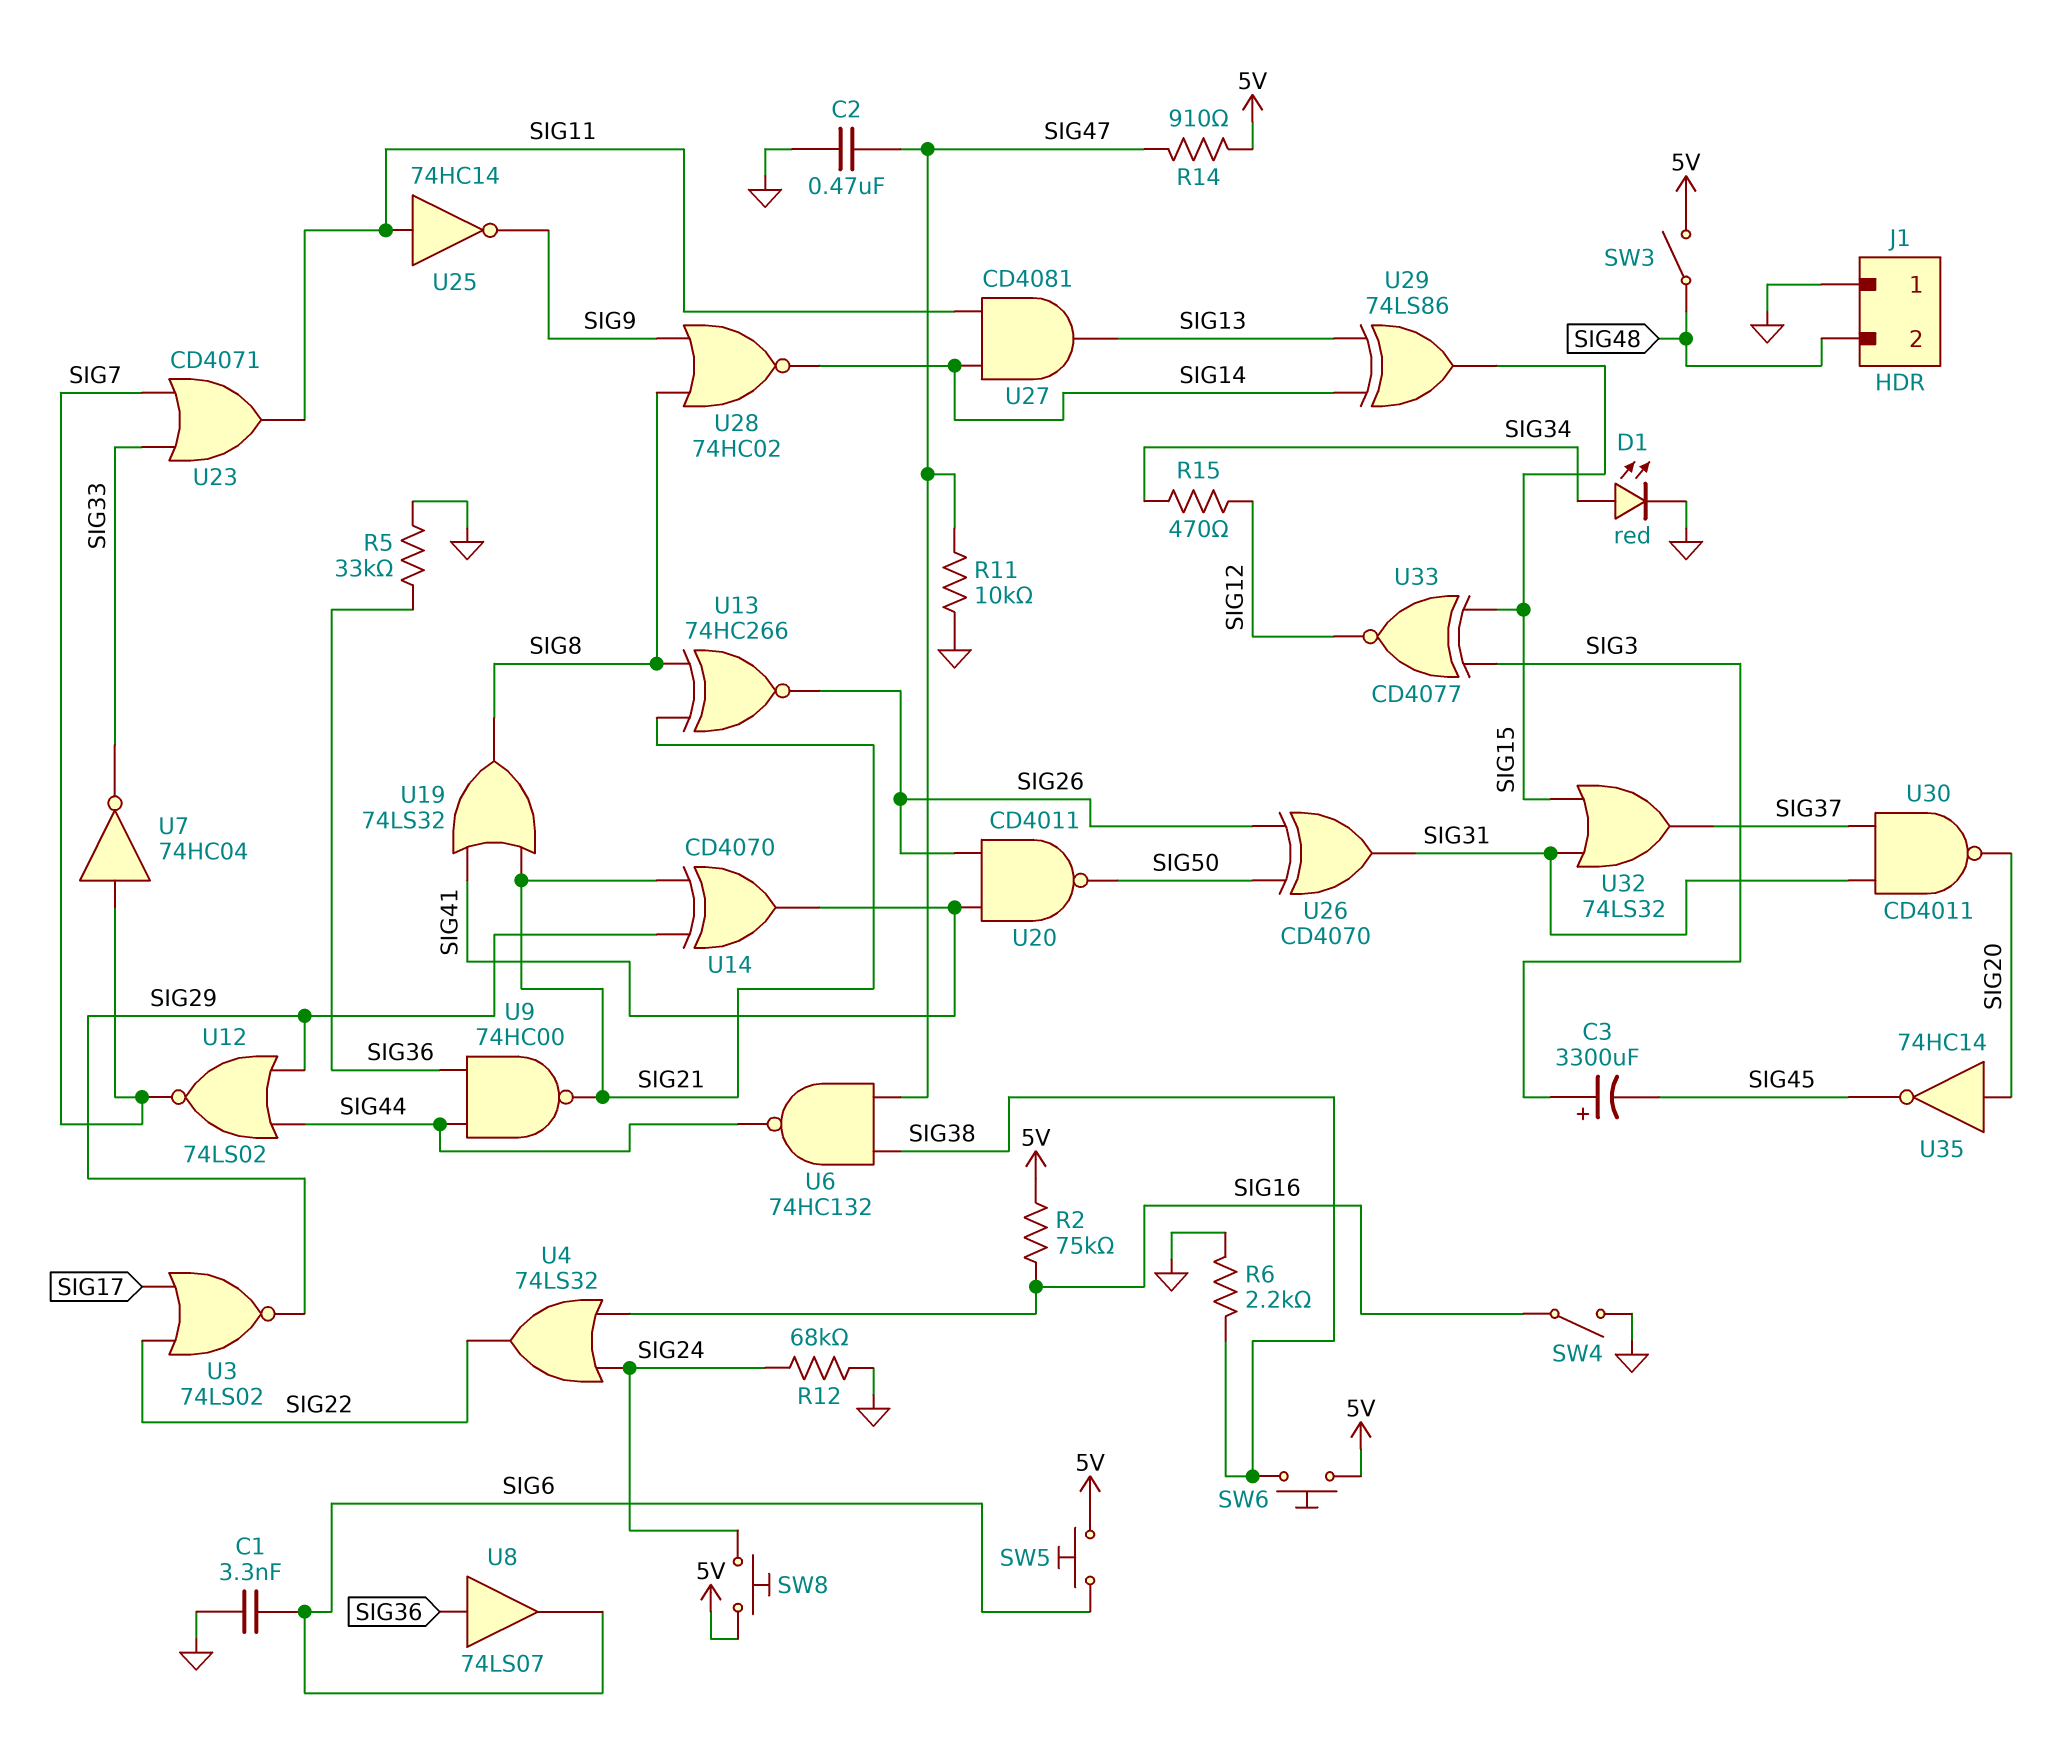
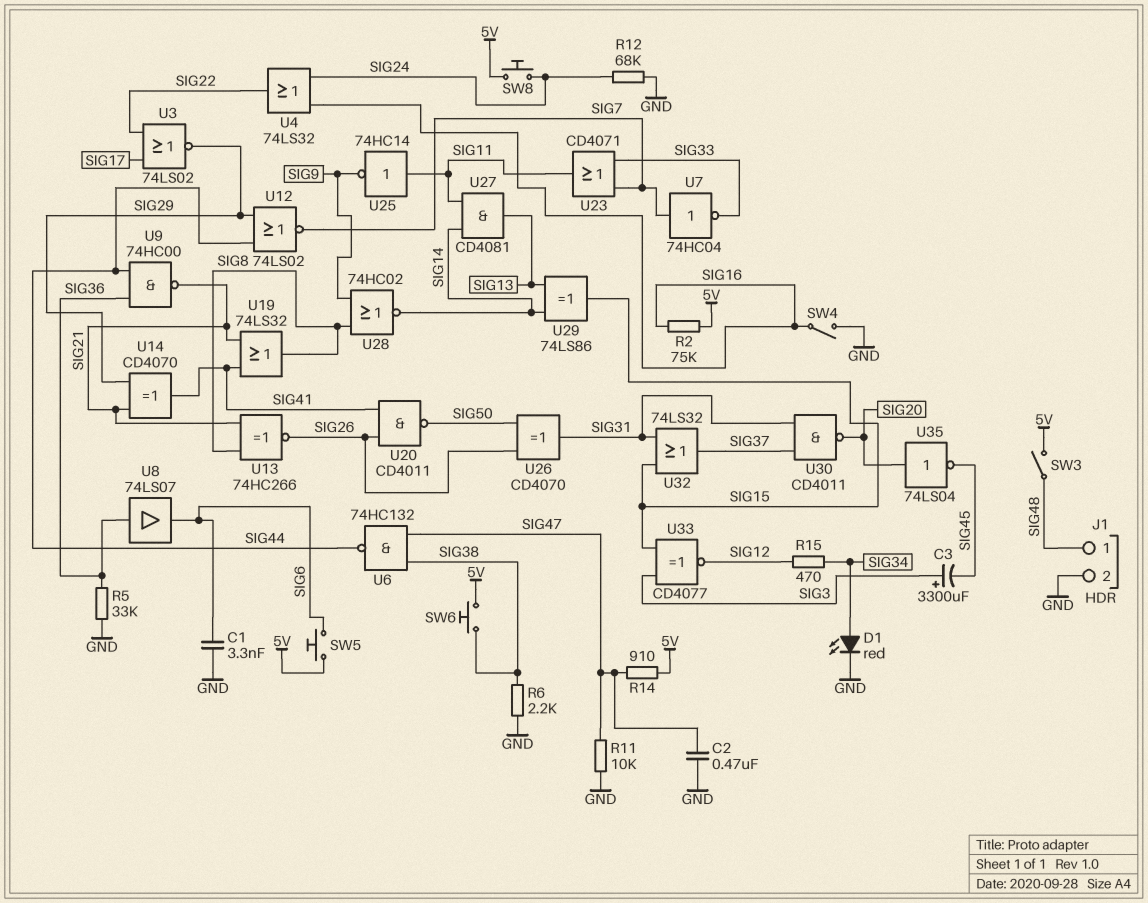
J1 pin 1: GND -> SIG48
J1 pin 2: SIG48 -> GND
U35: NOT 74HC14 (in SIG20, out SIG45) -> NOT 74LS04 (in SIG20, out SIG45)

